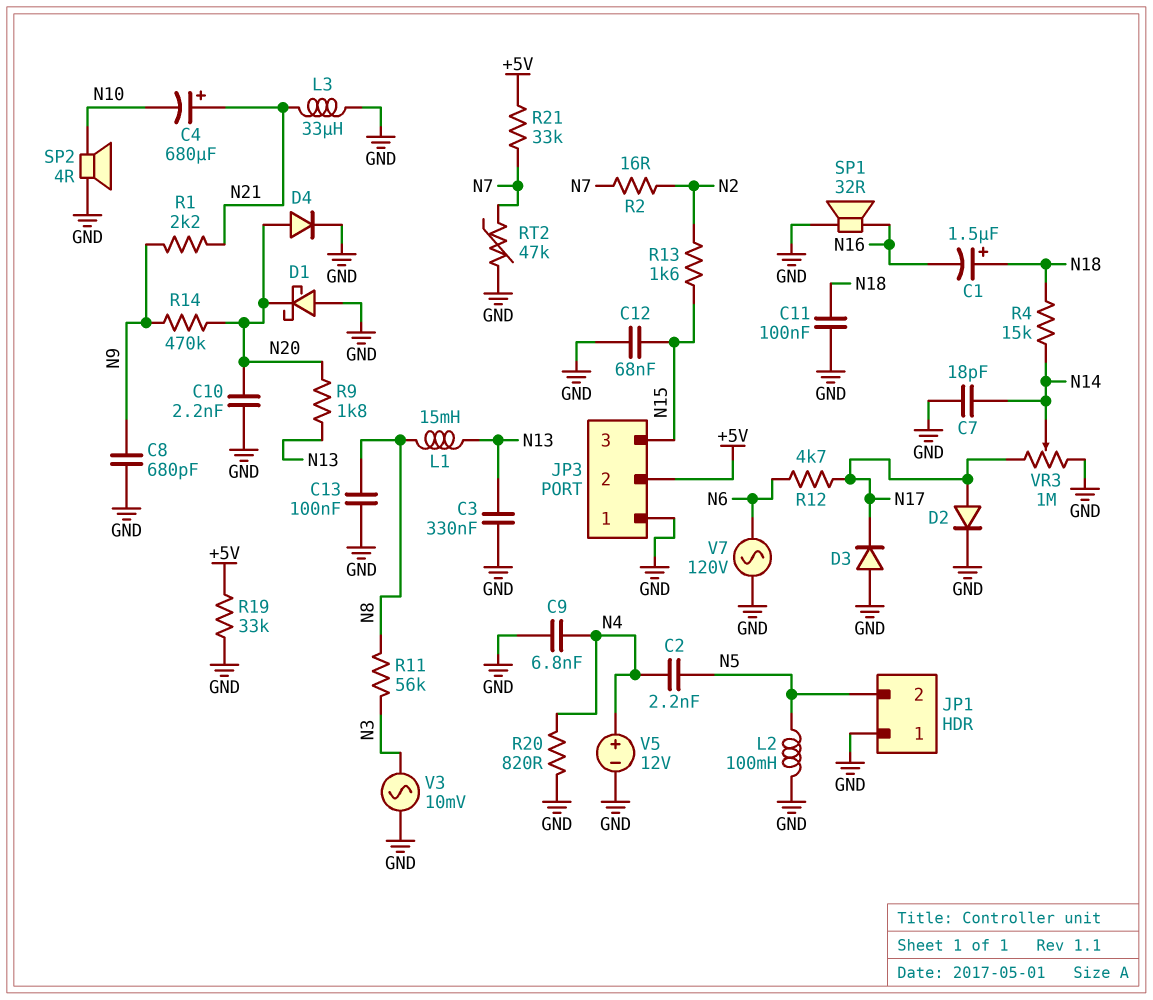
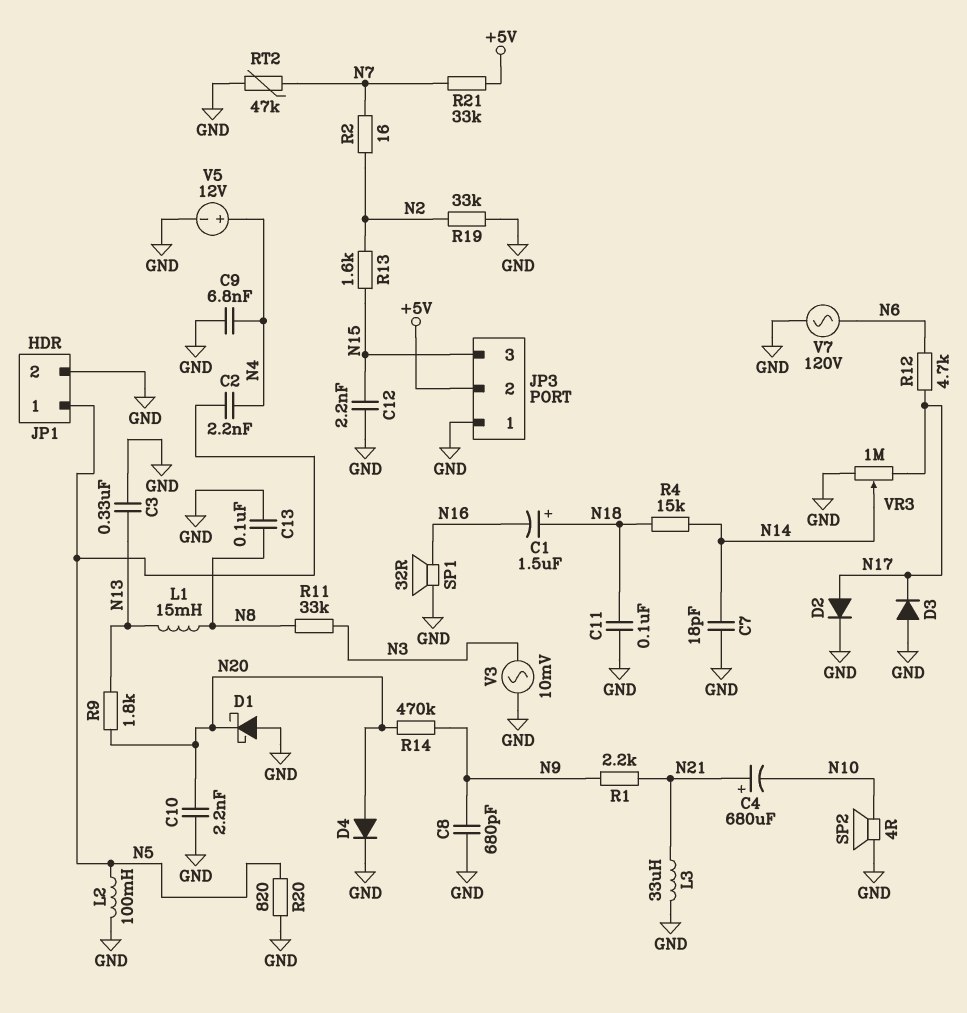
C12: 68nF (GND, N15) -> 2.2nF (GND, N15)
JP1 pin 1: GND -> N5
JP1 pin 2: N5 -> GND
R11: 56k (N3, N8) -> 33k (N3, N8)
R19: 33k (+5V, GND) -> 33k (GND, N2)
R20: 820 (GND, N4) -> 820 (GND, N5)

